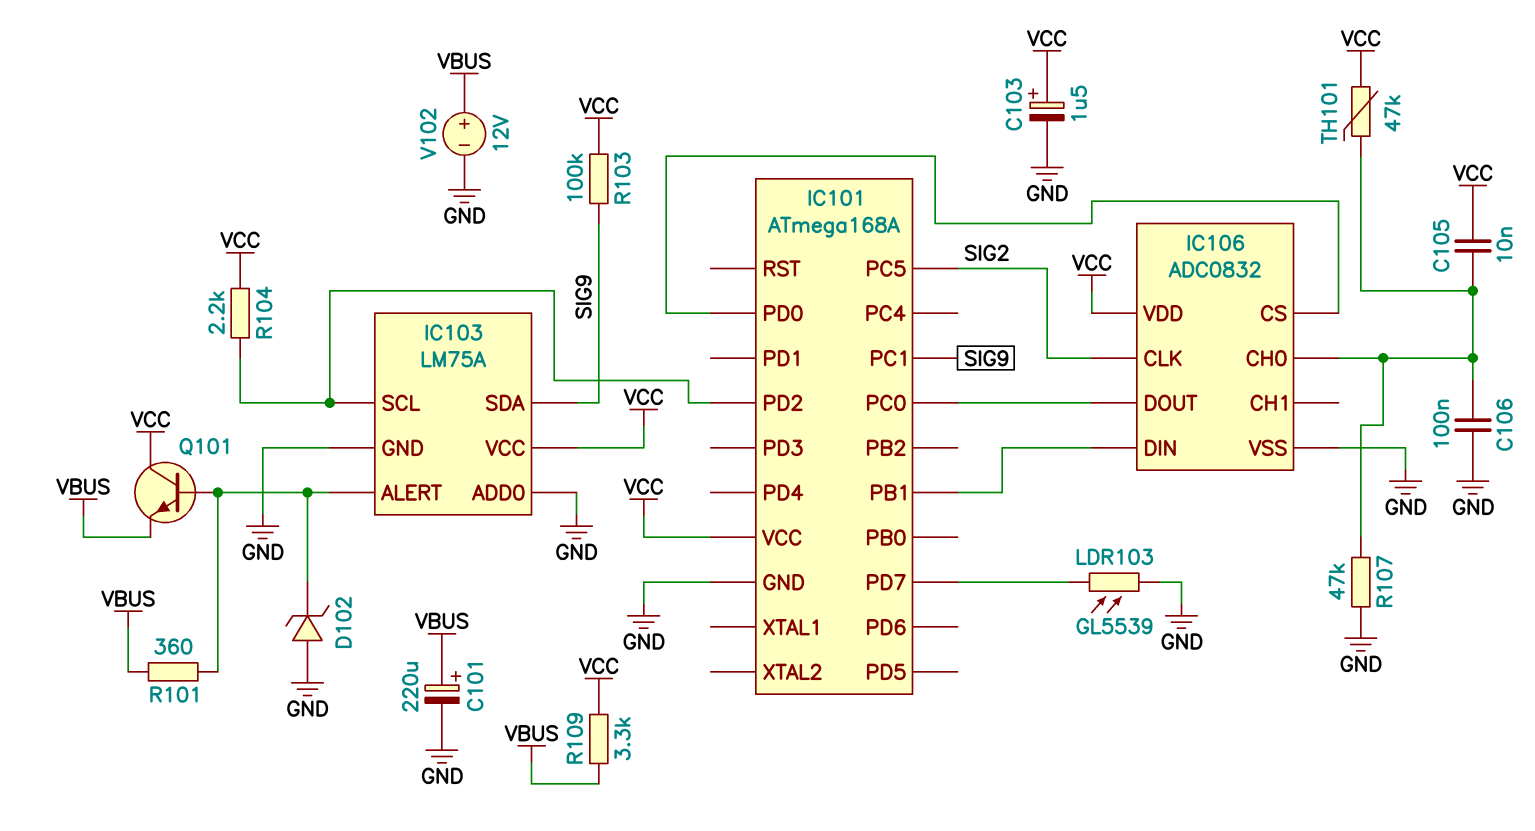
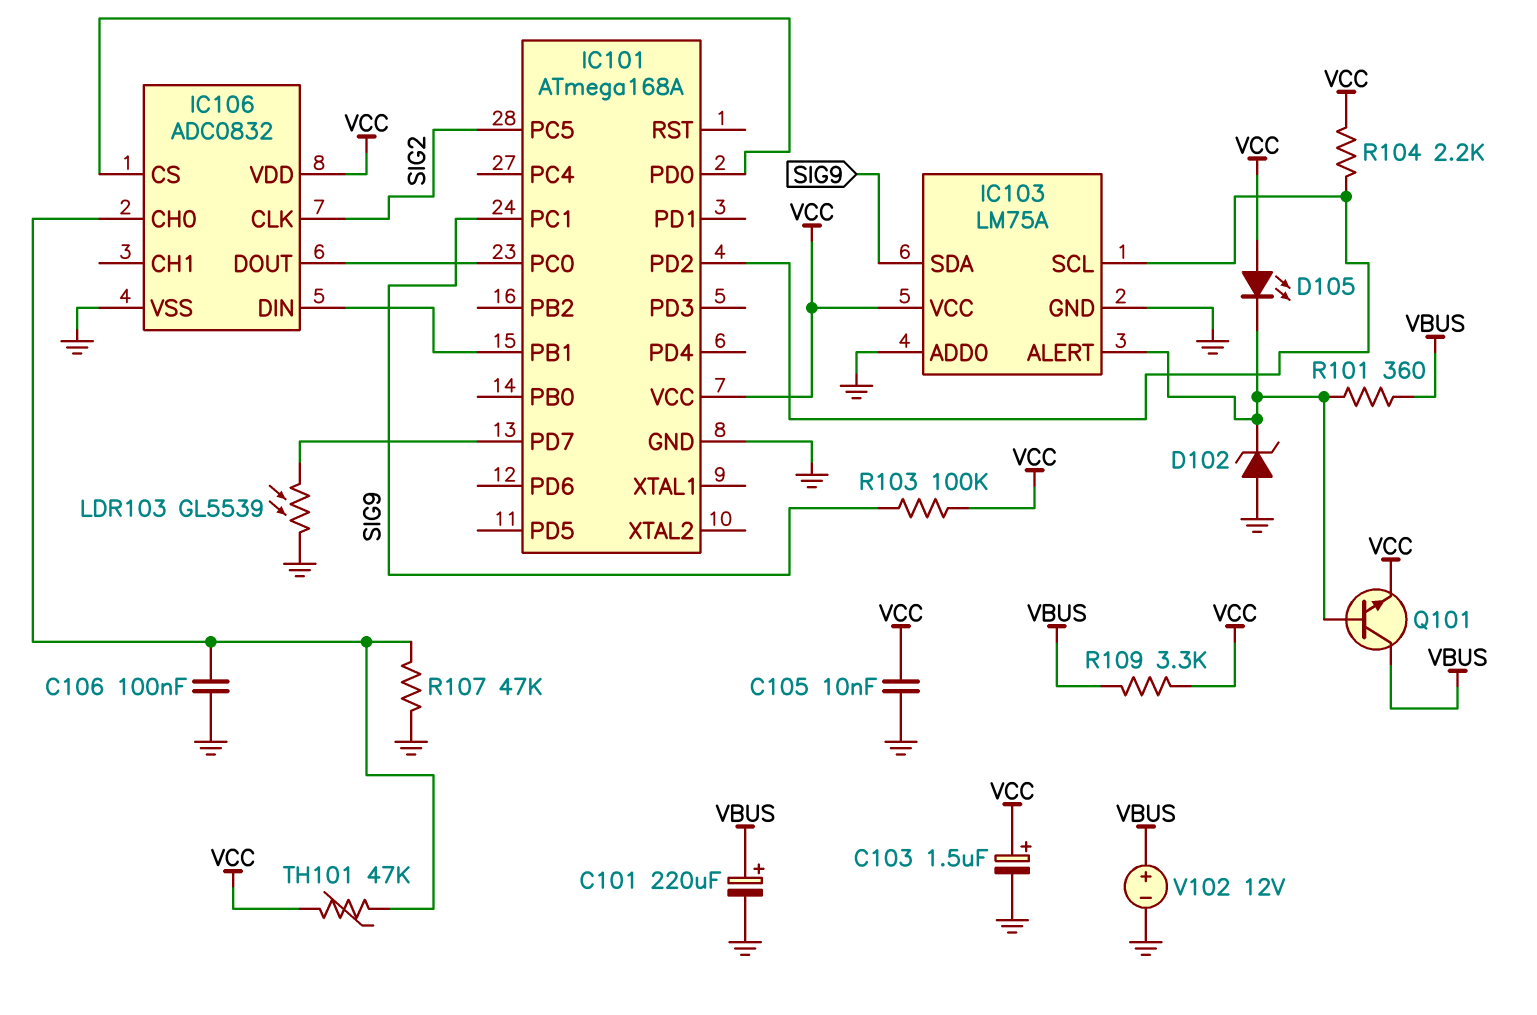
C105: 10nF (IC106/CH0, VCC) -> 10nF (GND, VCC)
D105: none -> LED (A VCC, K IC103/ALERT)
Q101: NPN (B IC103/ALERT, C VCC, E VBUS) -> NPN (B IC103/ALERT, C VBUS, E VCC)

